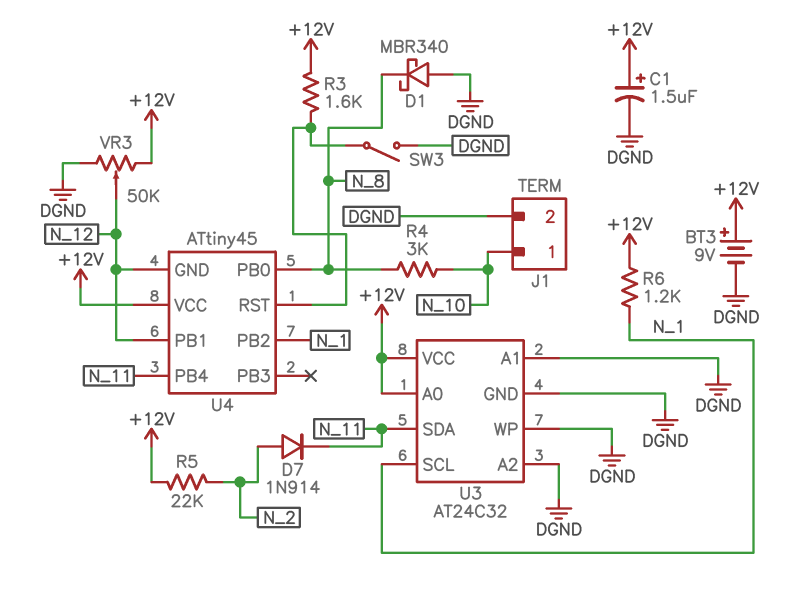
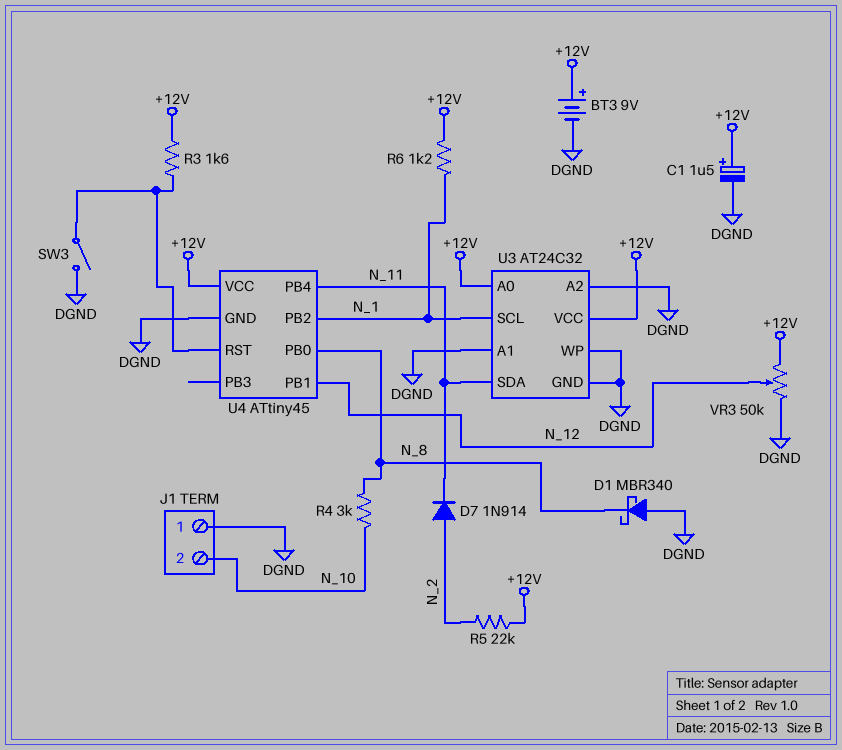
J1 pin 1: N_10 -> DGND
J1 pin 2: DGND -> N_10
U4 pin GND: N_12 -> DGND

